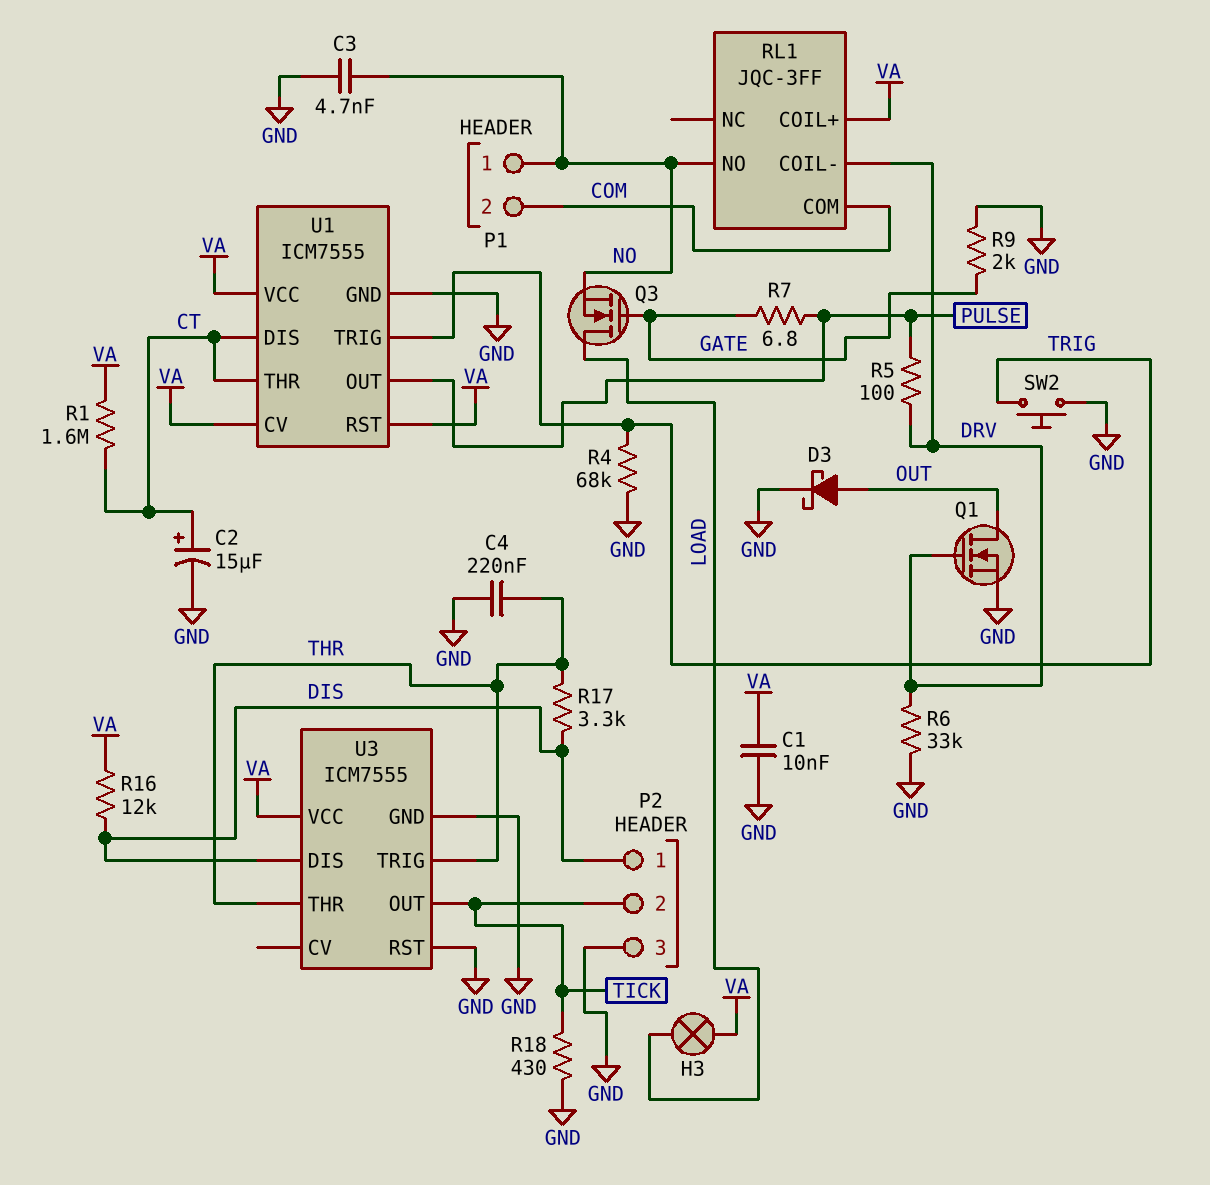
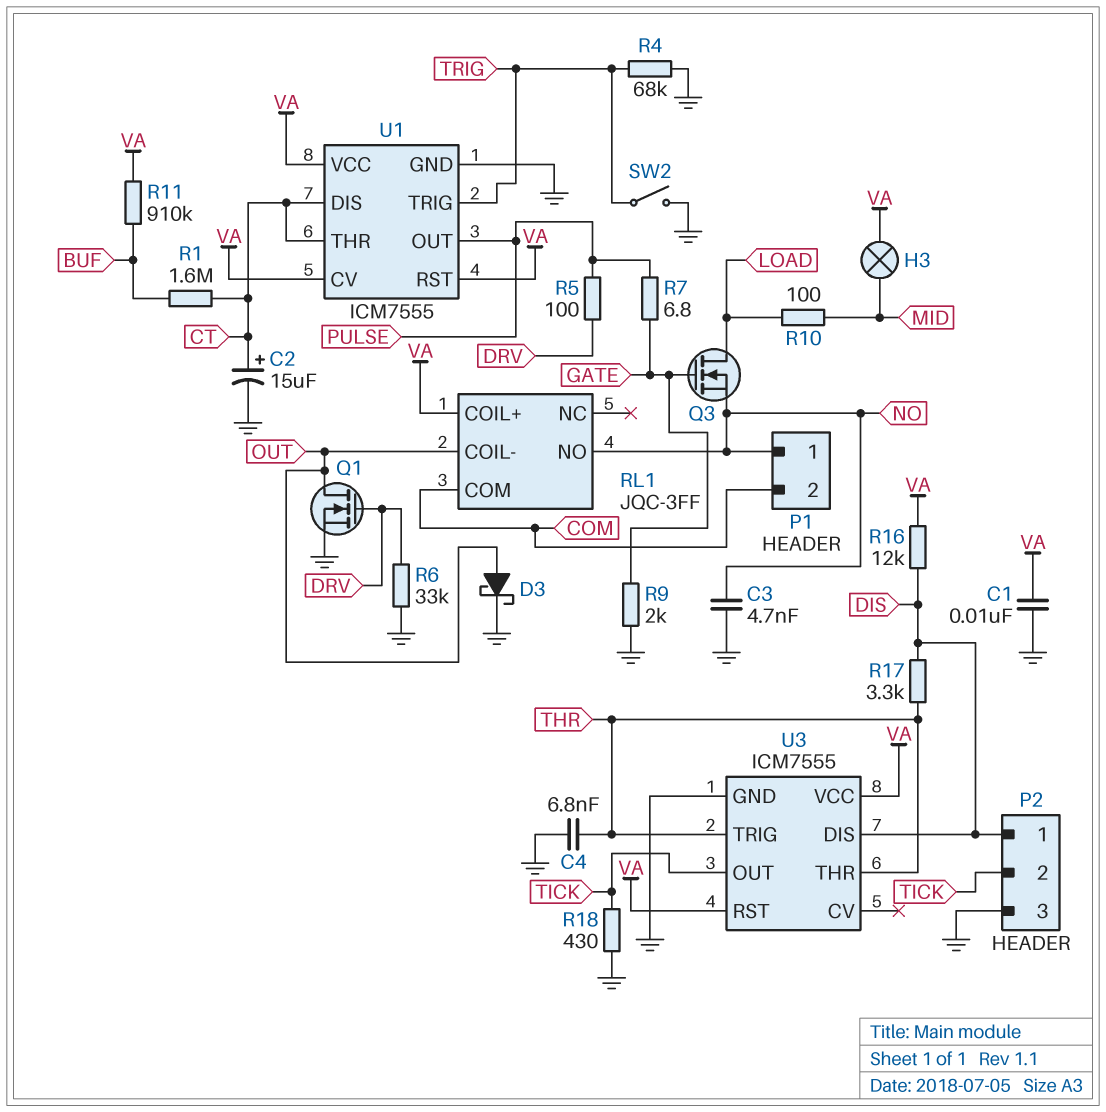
C4: 220nF (GND, THR) -> 6.8nF (GND, THR)
H3: lamp (LOAD, VA) -> lamp (MID, VA)
R1: 1.6M (CT, VA) -> 1.6M (BUF, CT)
R10: none -> 100 (LOAD, MID)
R11: none -> 910k (BUF, VA)
RL1 pin COIL-: DRV -> OUT
SW2: button (GND, TRIG) -> switch (GND, TRIG)
U3 pin RST: GND -> VA

